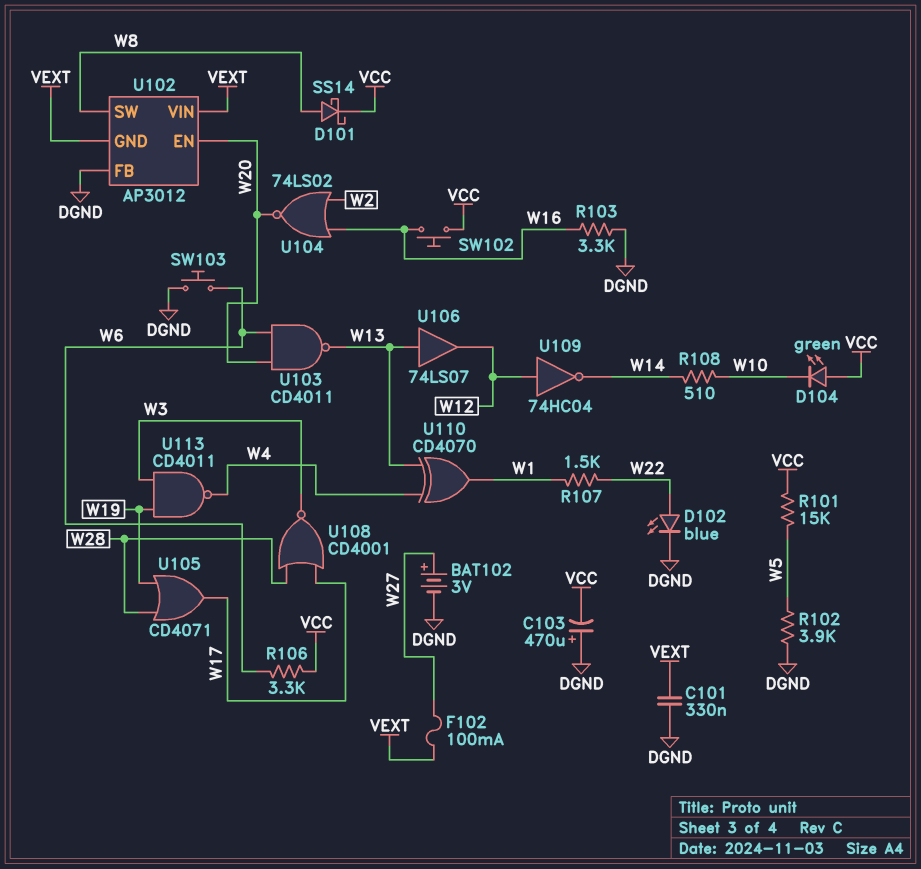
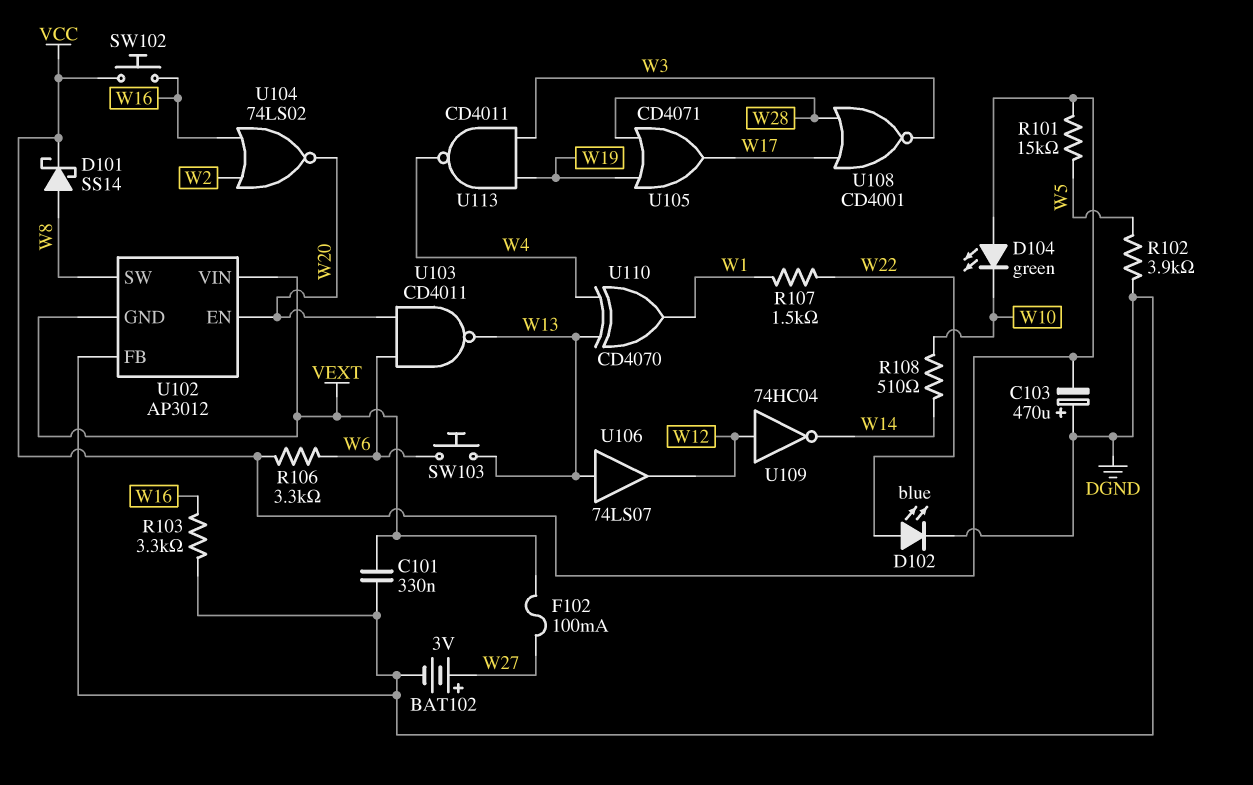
SW103: button (DGND, W6) -> button (W6, W13)

